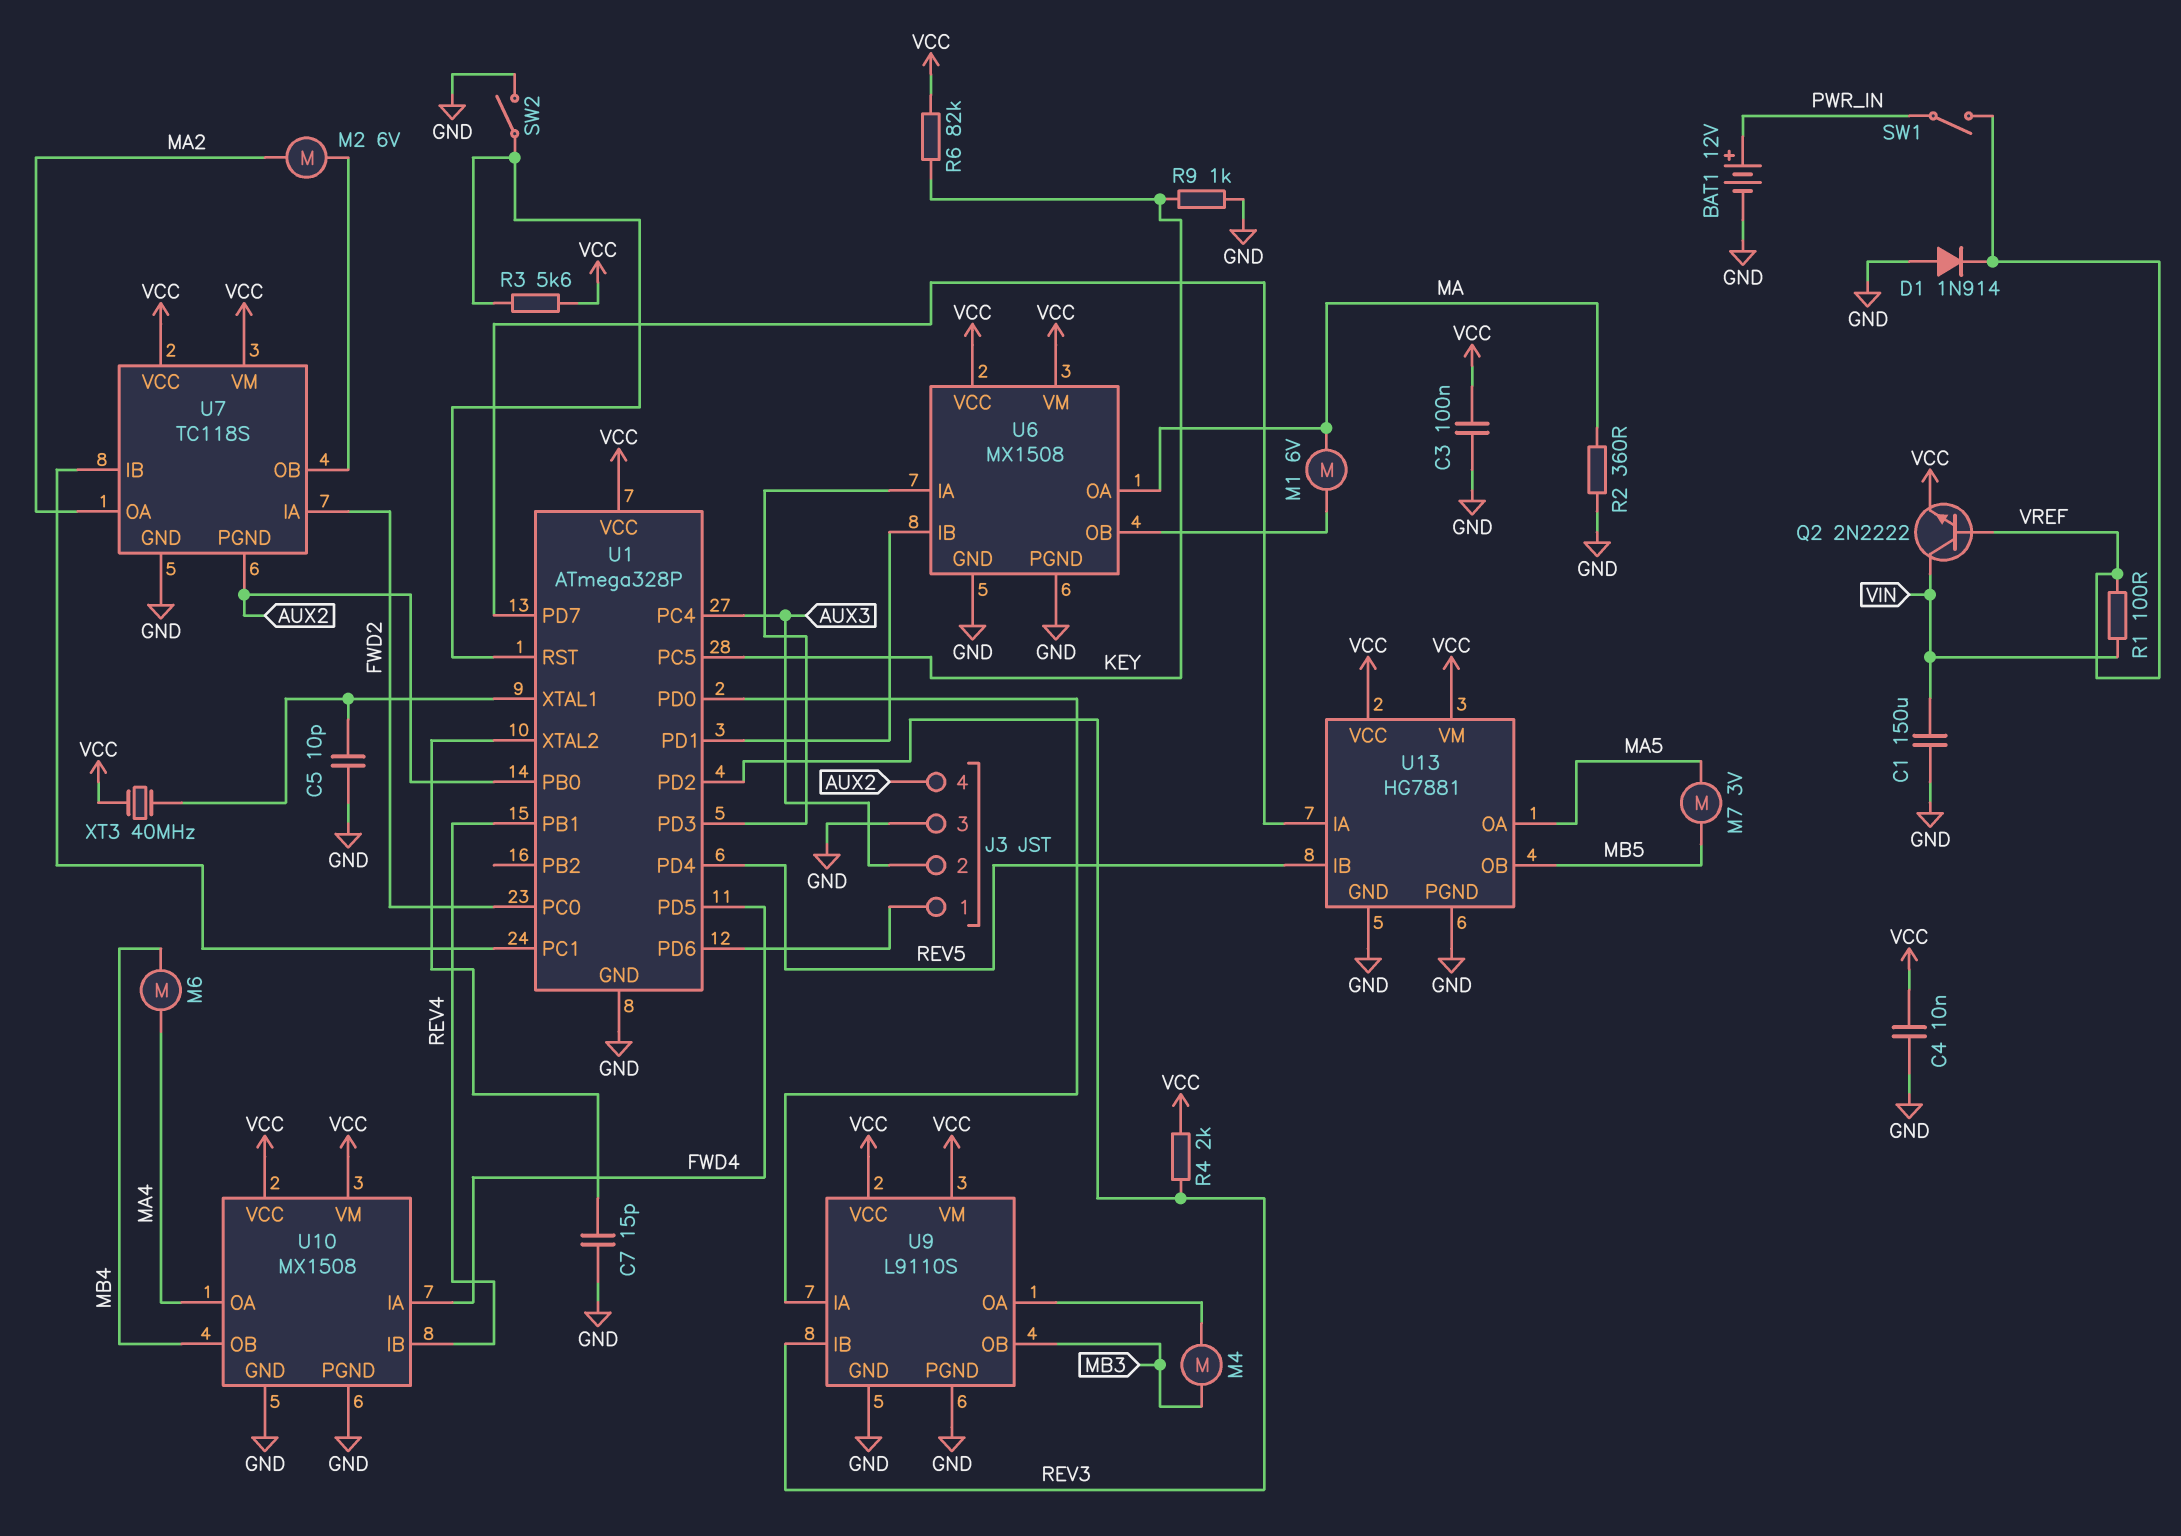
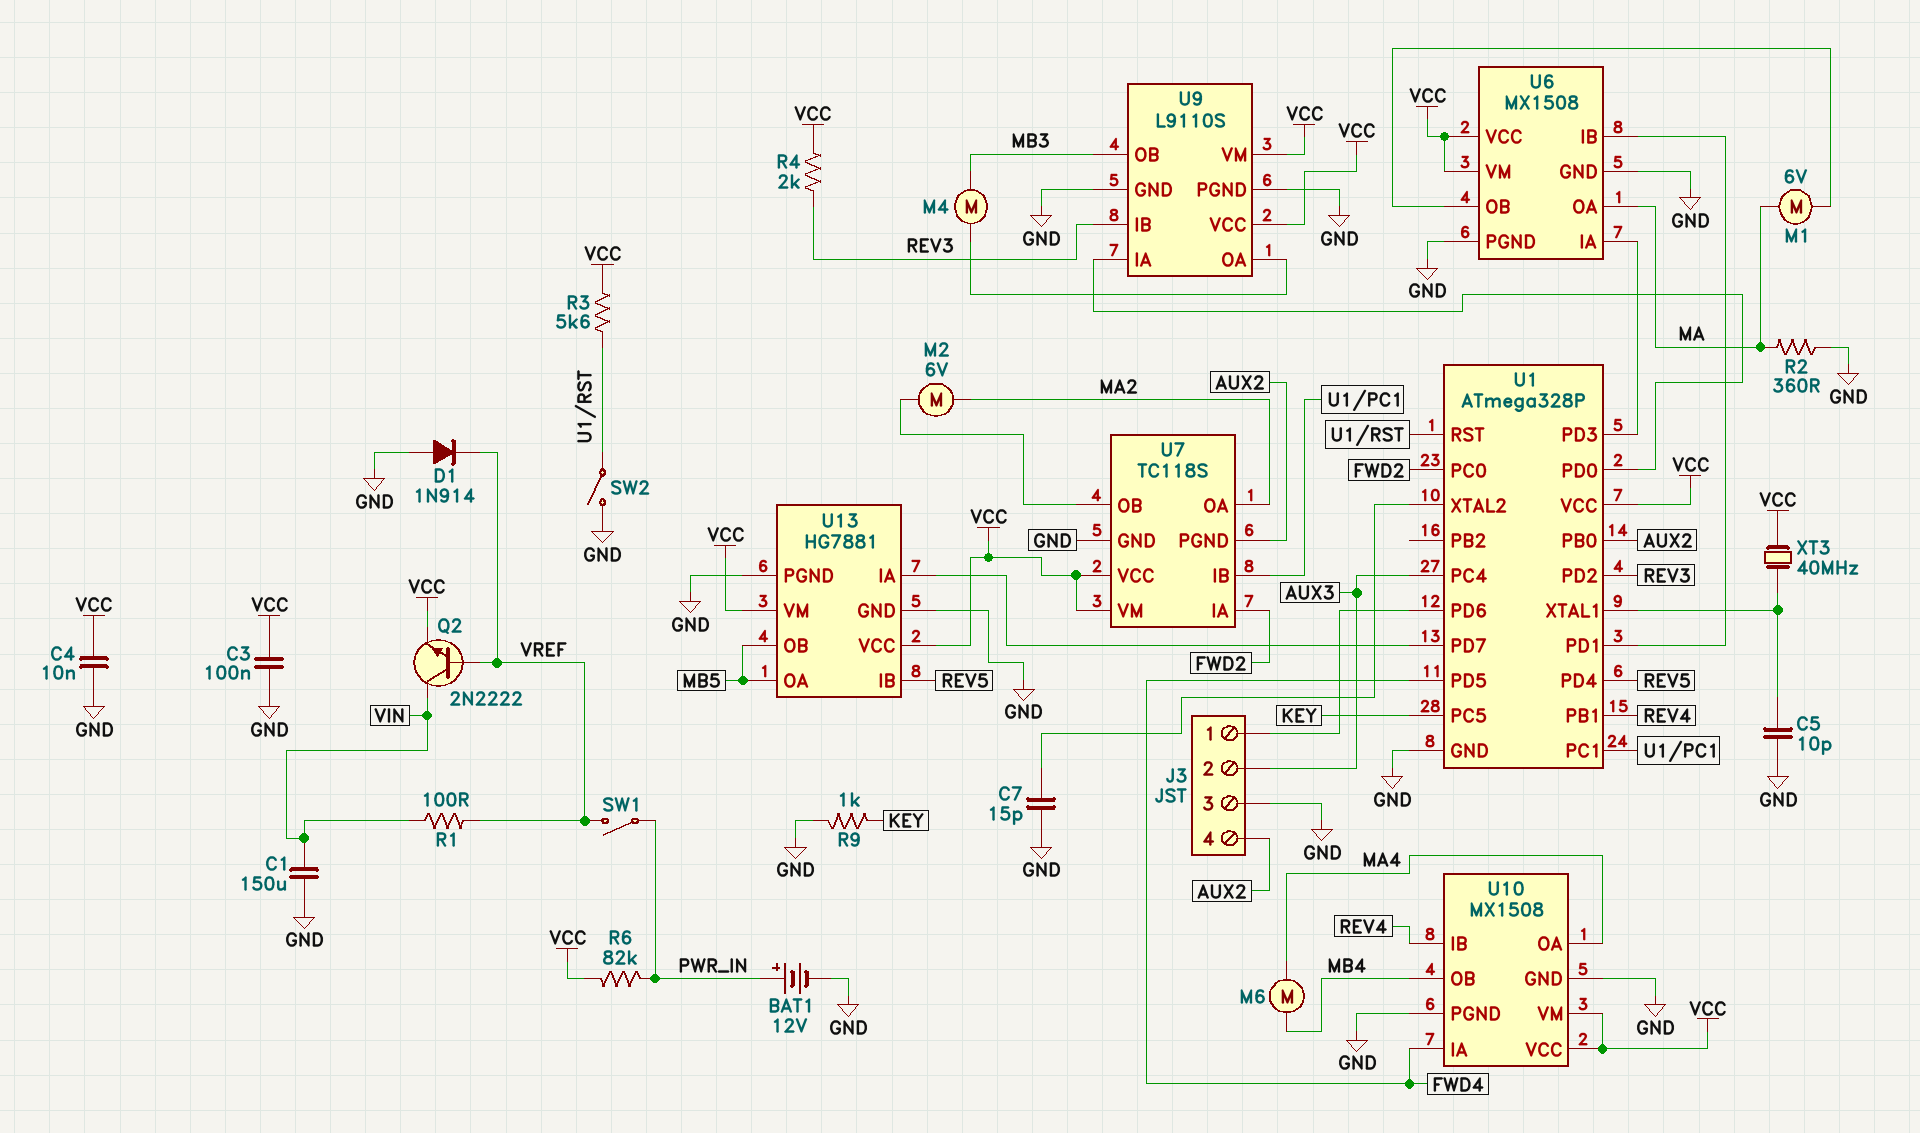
M7: motor 3V (MA5, MB5) -> none
R6: 82k (KEY, VCC) -> 82k (PWR_IN, VCC)
U13 pin OA: MA5 -> MB5

